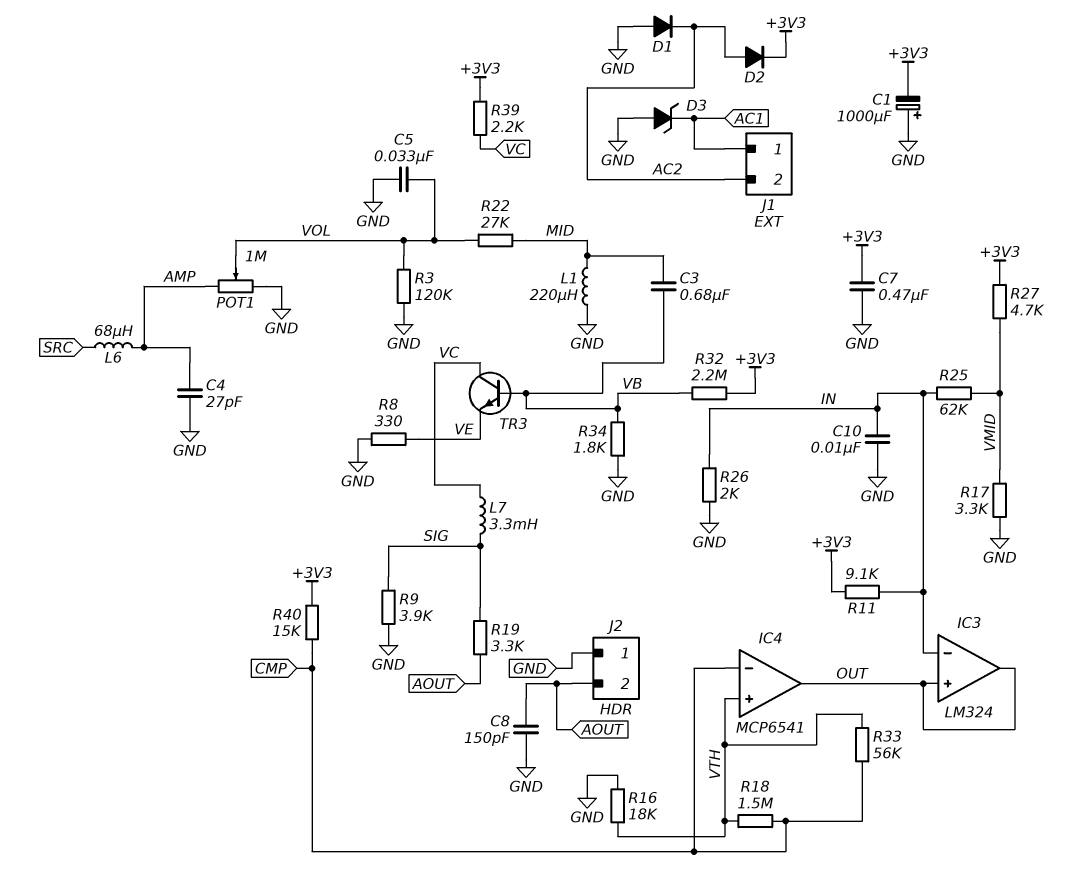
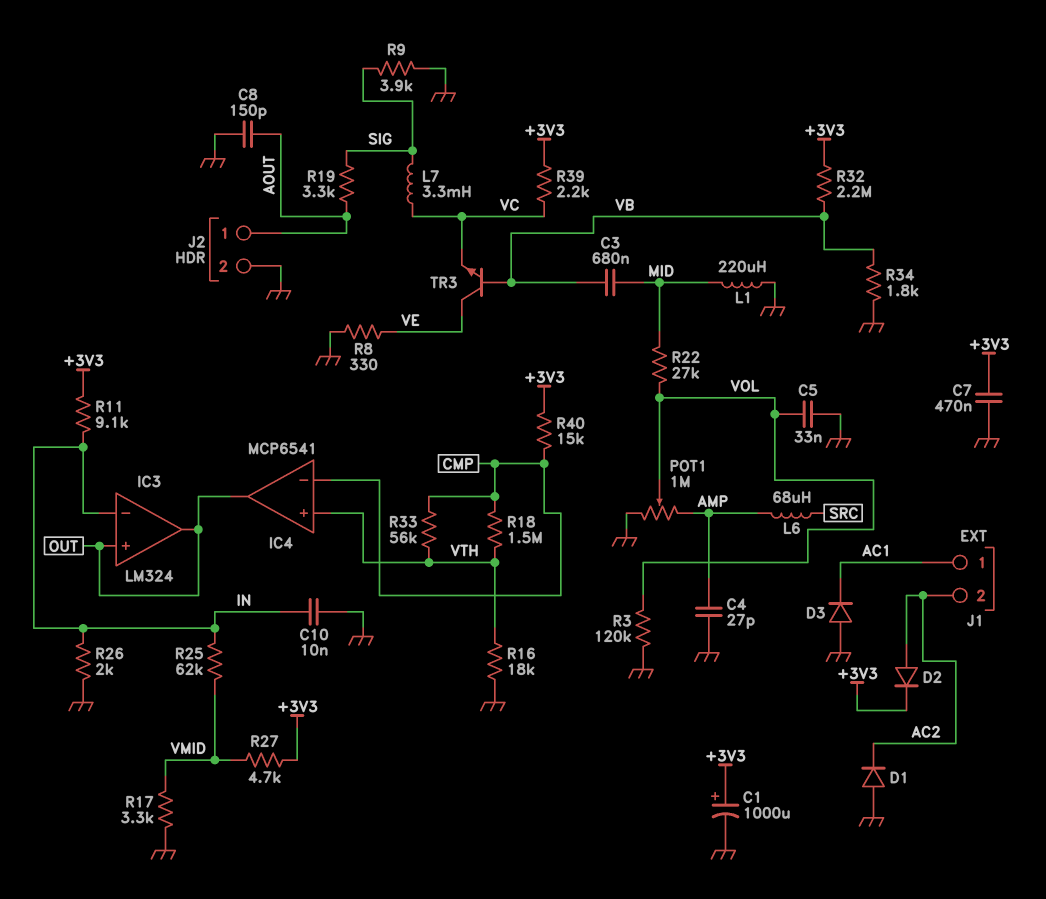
C1: 1000uF (plus GND, minus +3V3) -> 1000uF (plus +3V3, minus GND)
D3: zener (A GND, K AC1) -> diode (A GND, K AC1)
J2 pin 1: GND -> AOUT
J2 pin 2: AOUT -> GND
TR3: NPN (B VB, C VC, E VE) -> NPN (B VB, C VE, E VC)

